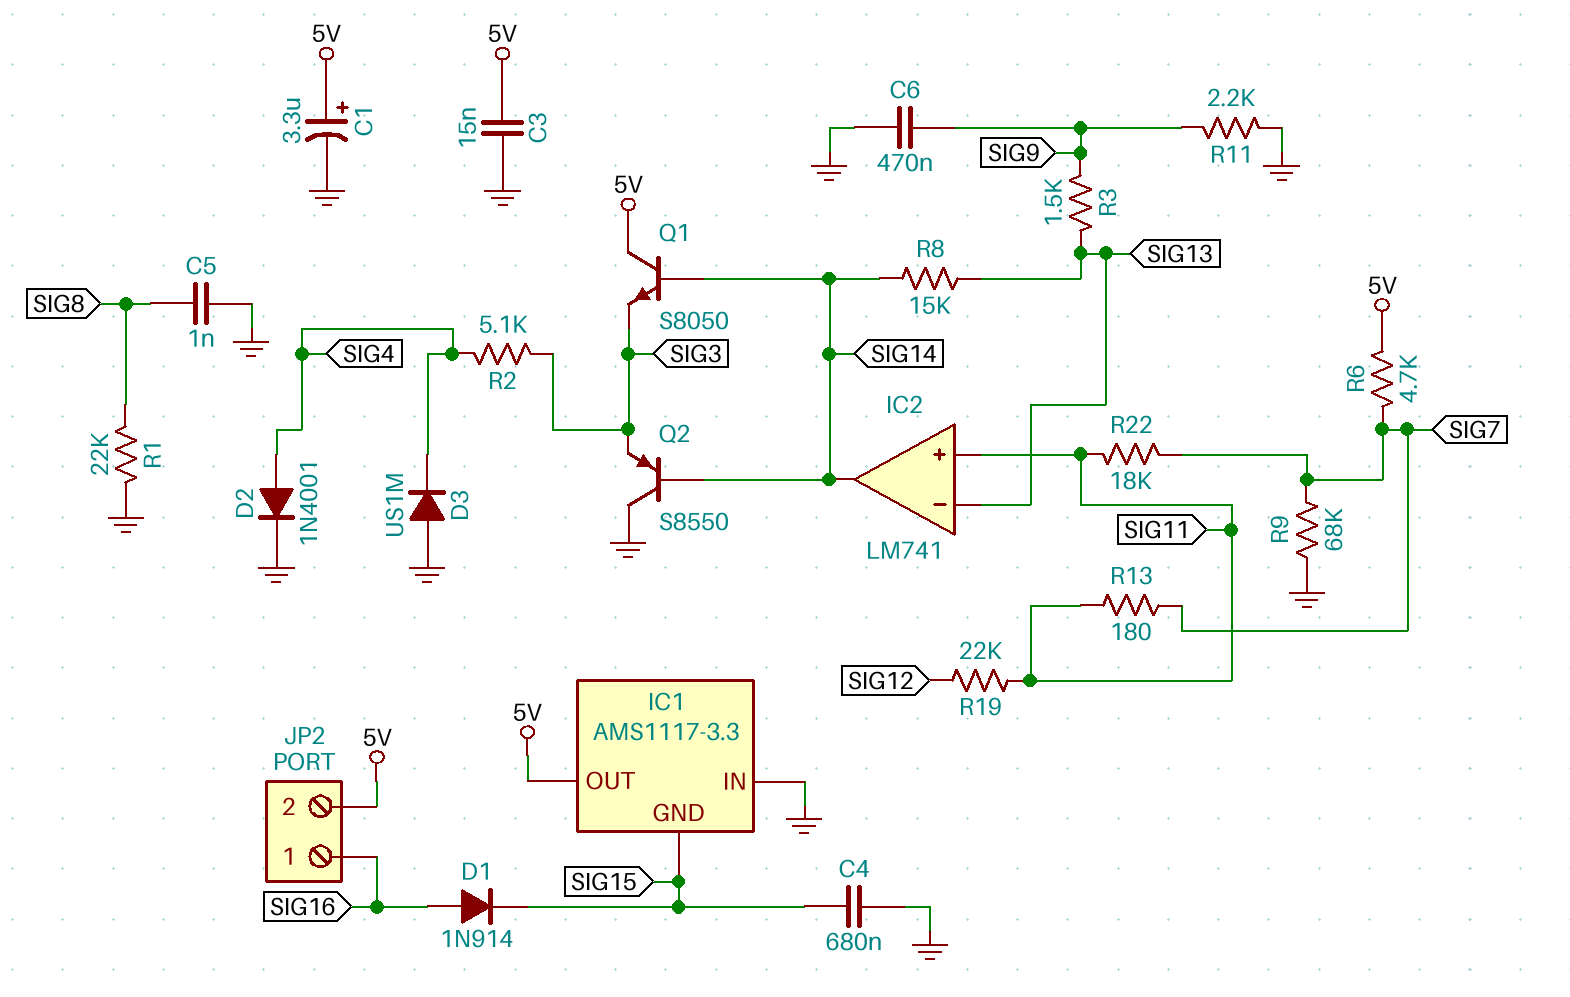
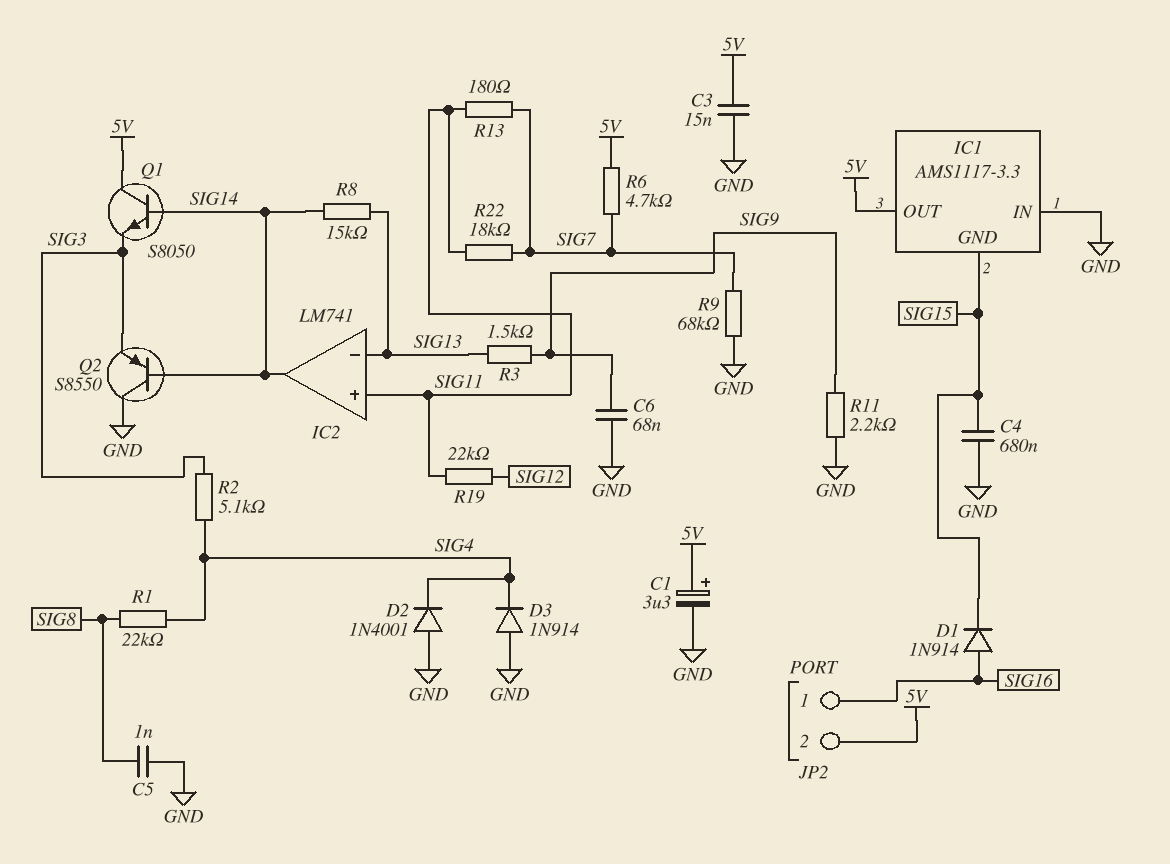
C6: 470nF (GND, SIG9) -> 68nF (GND, SIG9)
D2: diode 1N4001 (A SIG4, K GND) -> diode 1N4001 (A GND, K SIG4)
D3: diode US1M (A GND, K SIG4) -> diode 1N914 (A GND, K SIG4)
R1: 22k (GND, SIG8) -> 22k (SIG4, SIG8)

